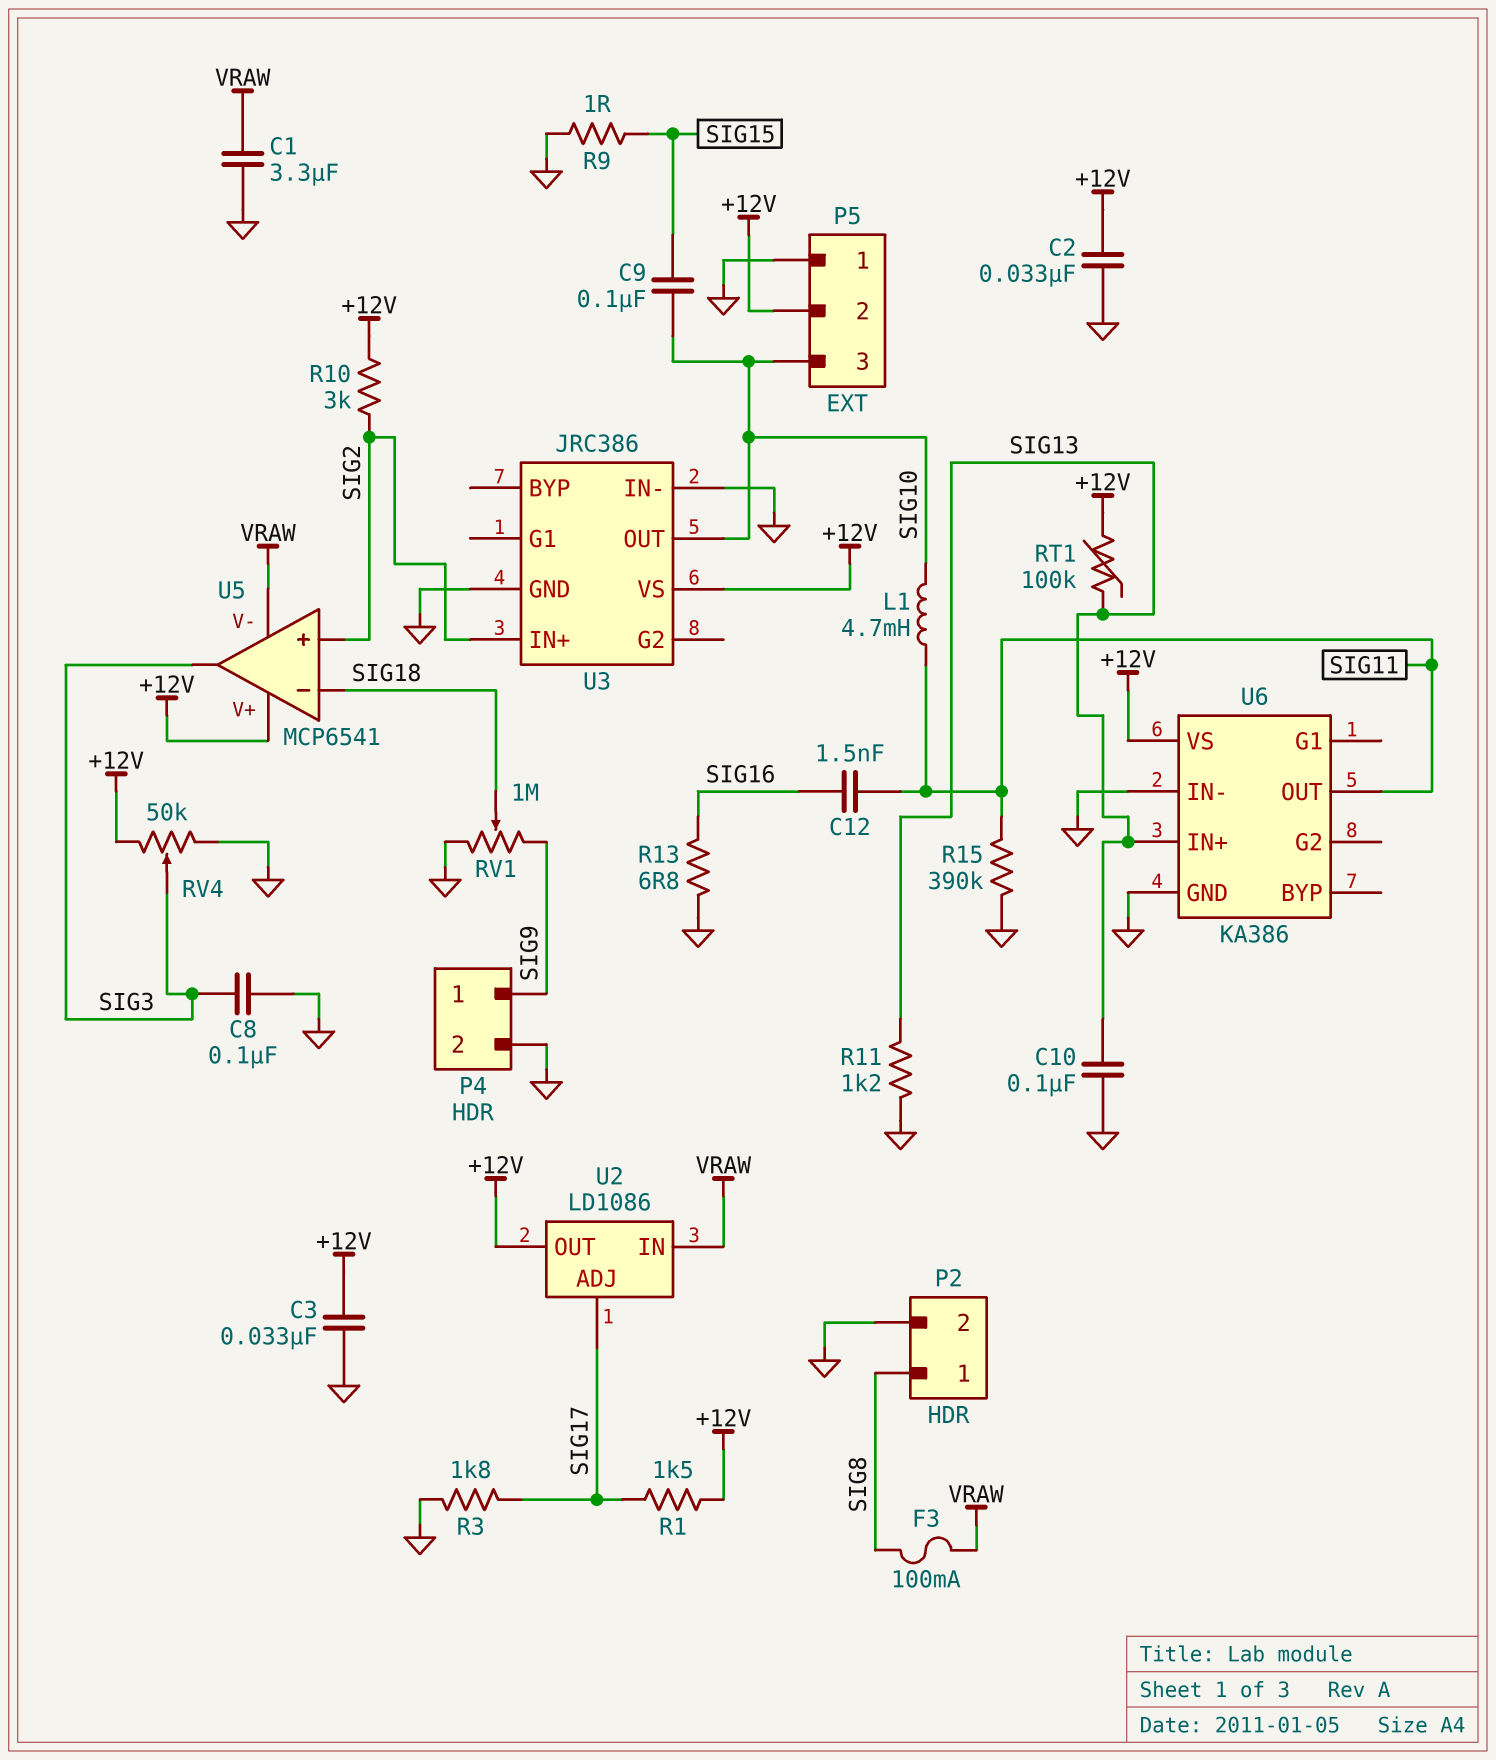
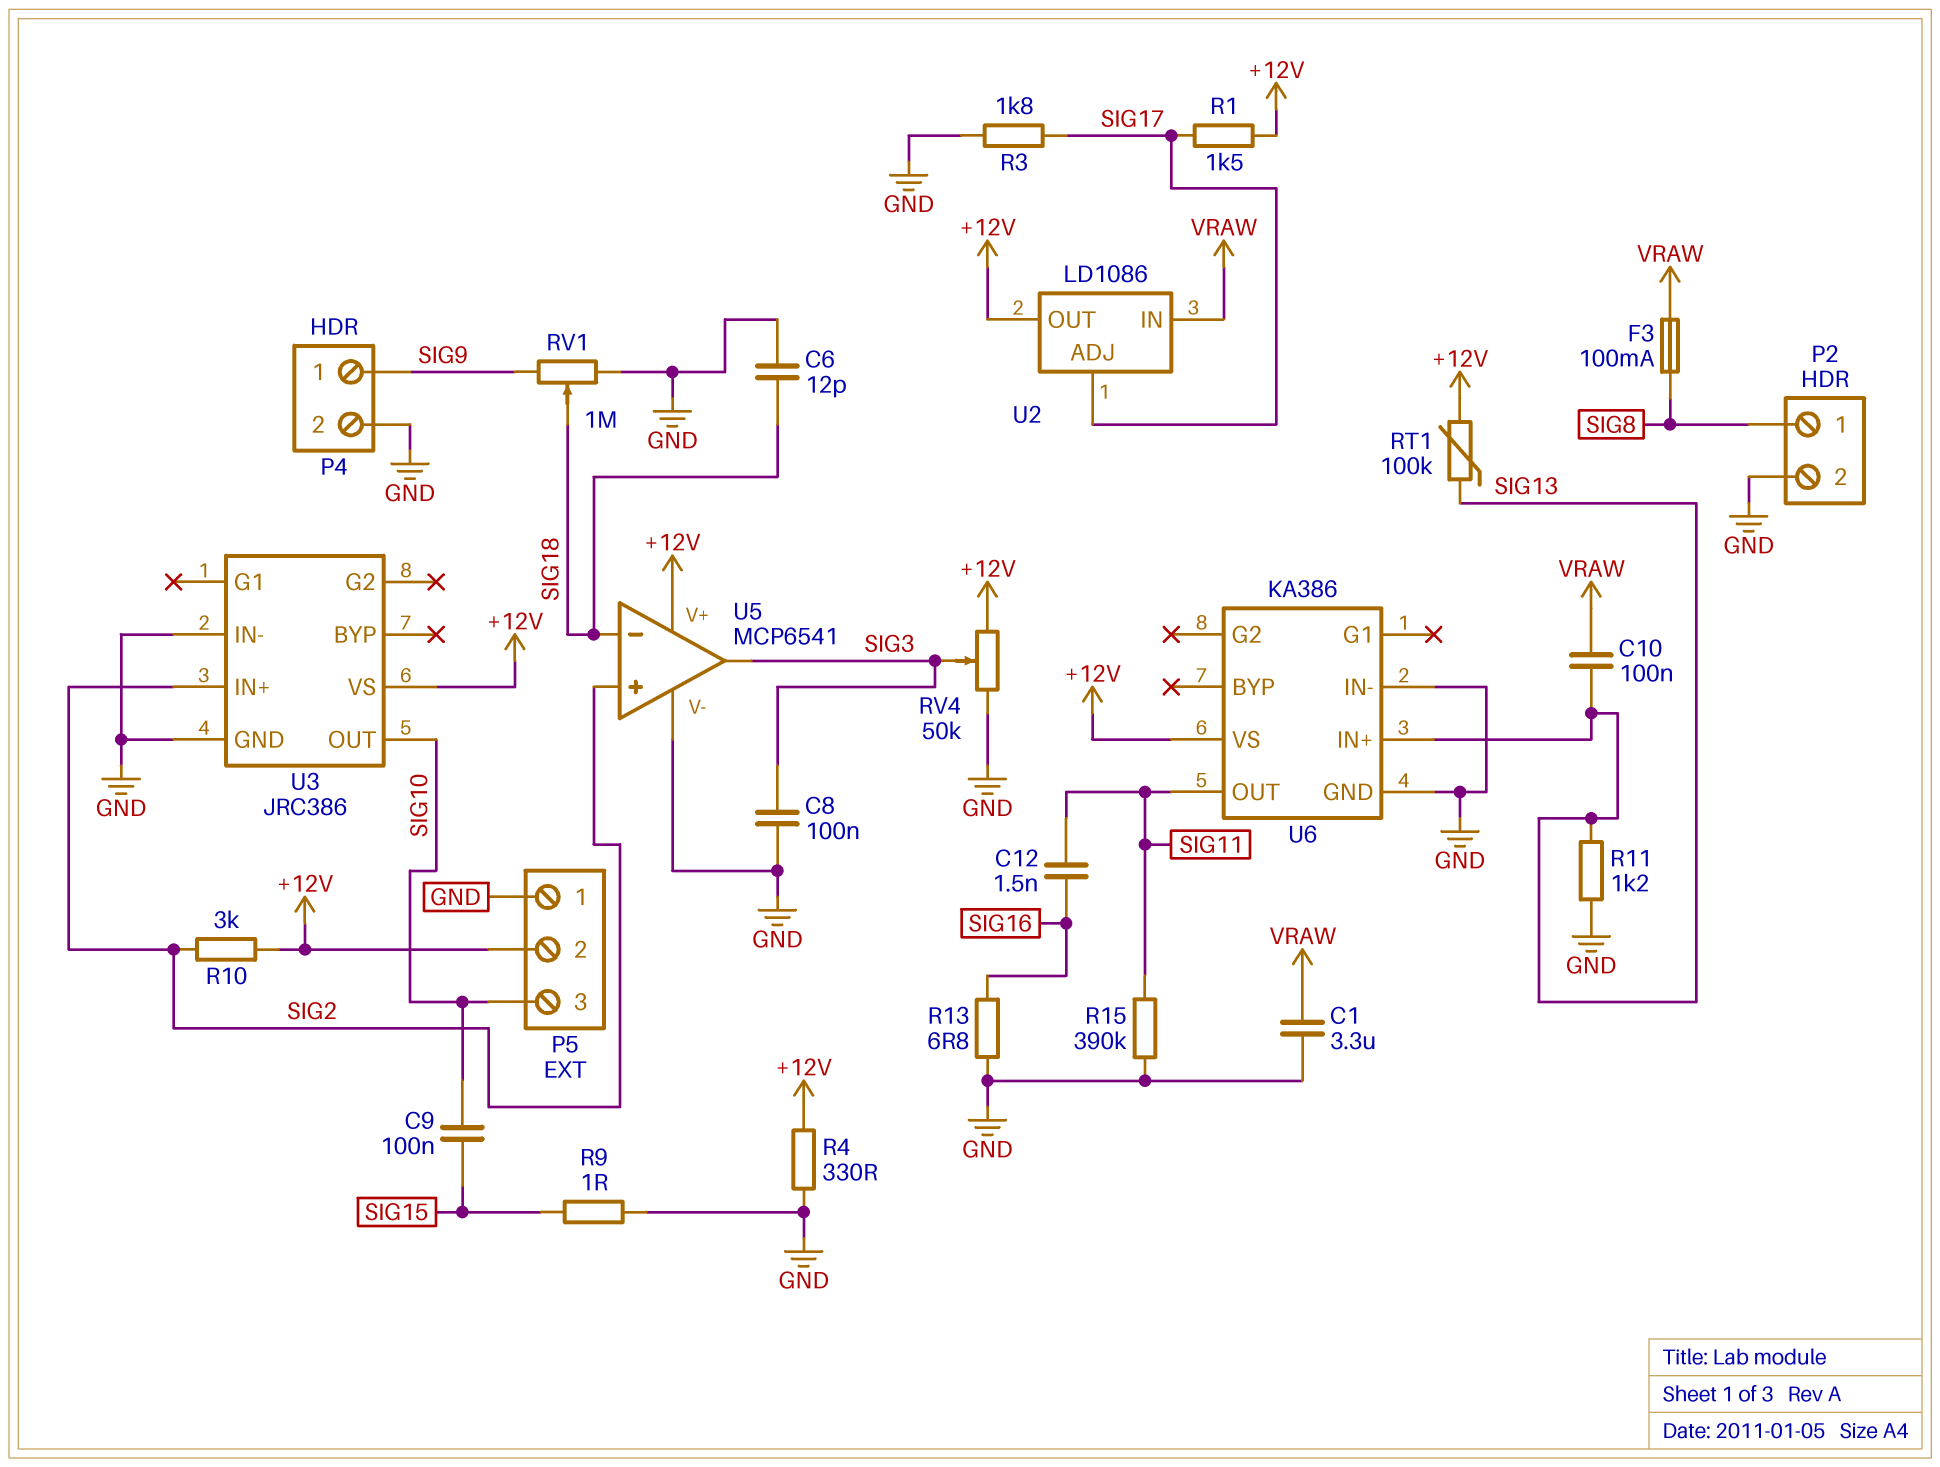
C2: 33nF (+12V, GND) -> none
C3: 33nF (+12V, GND) -> none
C6: none -> 12pF (GND, SIG18)
C10: 100nF (GND, SIG13) -> 100nF (SIG13, VRAW)
L1: 4.7mH (SIG10, SIG11) -> none
R4: none -> 330 (+12V, GND)
U5 pin V-: VRAW -> GND

